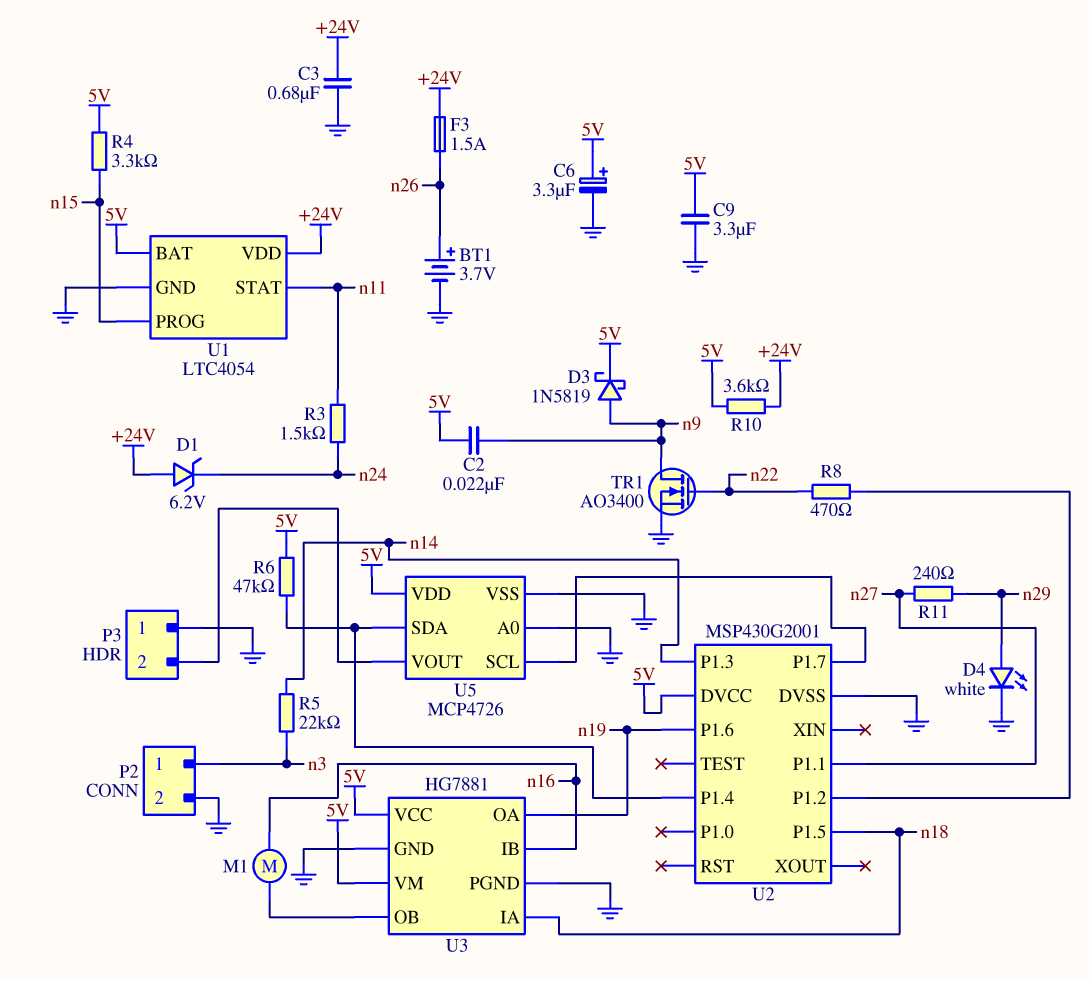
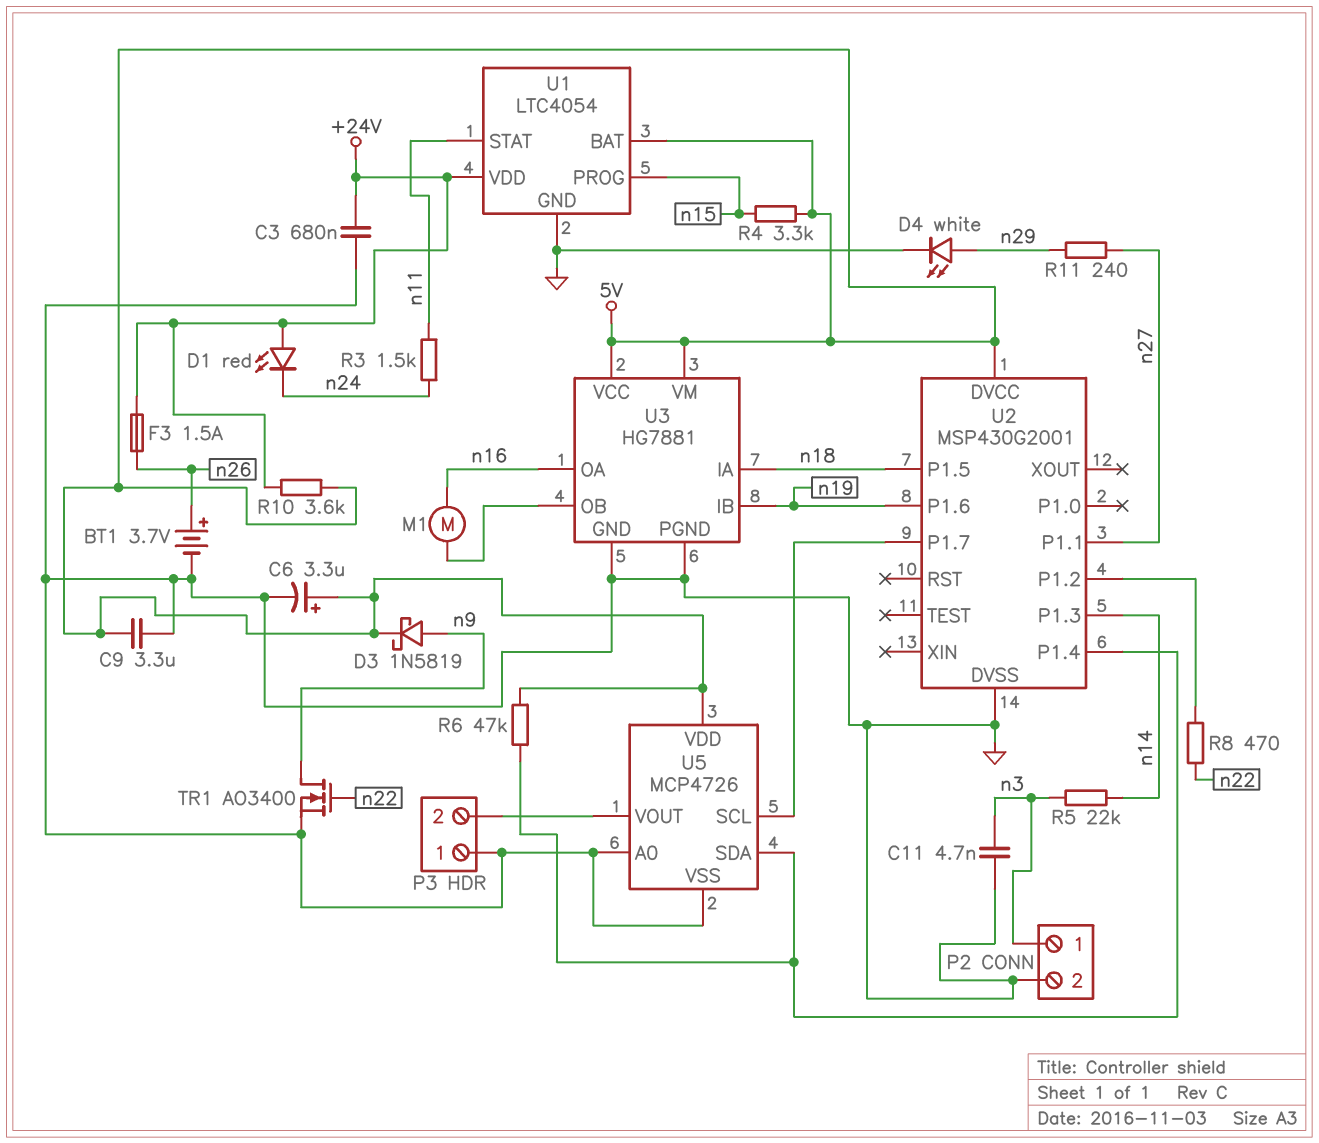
C2: 22nF (5V, n9) -> none
C11: none -> 4.7nF (GND, n3)
D1: zener 6.2V (A +24V, K n24) -> LED red (A +24V, K n24)
U3 pin IB: n16 -> n19
U3 pin OA: n19 -> n16

